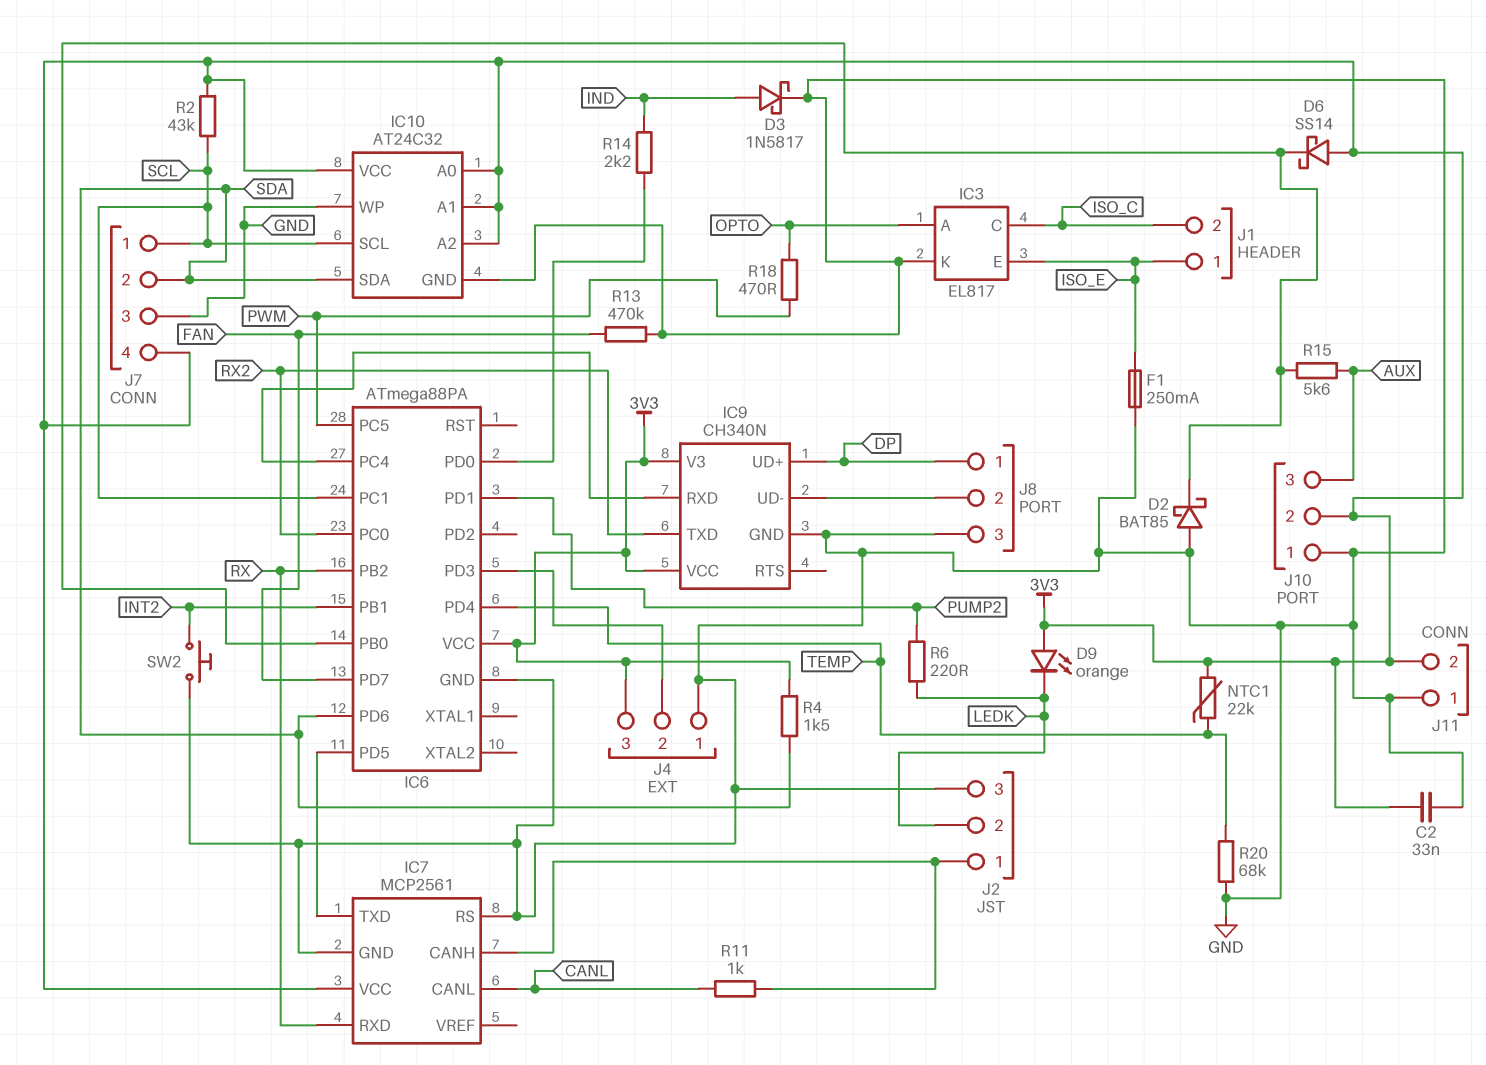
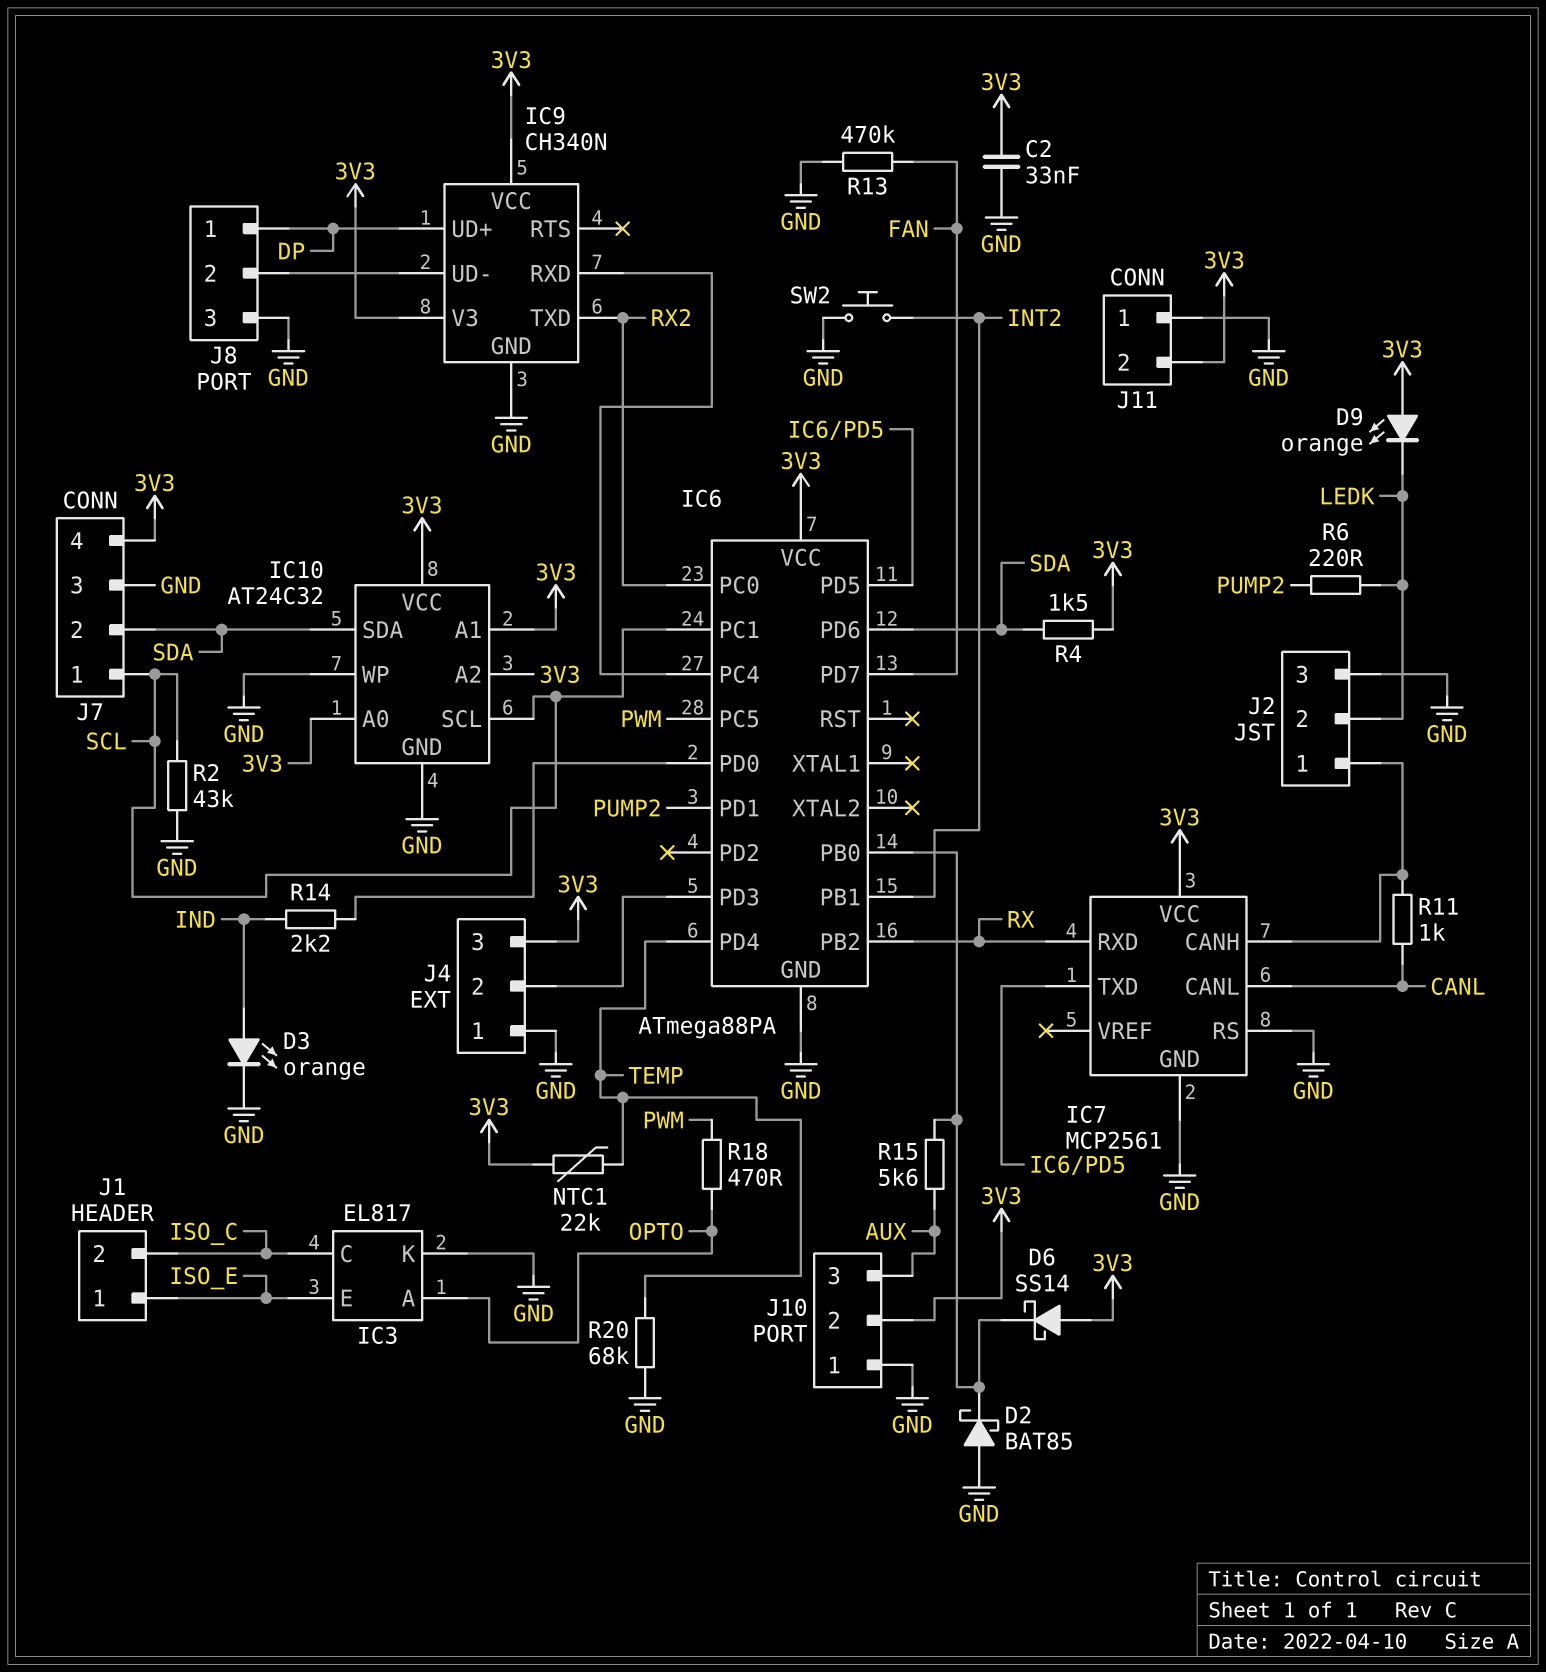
D3: schottky 1N5817 (A IND, K GND) -> LED orange (A IND, K GND)
F1: 250mA (GND, ISO_E) -> none
R2: 43k (3V3, SCL) -> 43k (GND, SCL)

